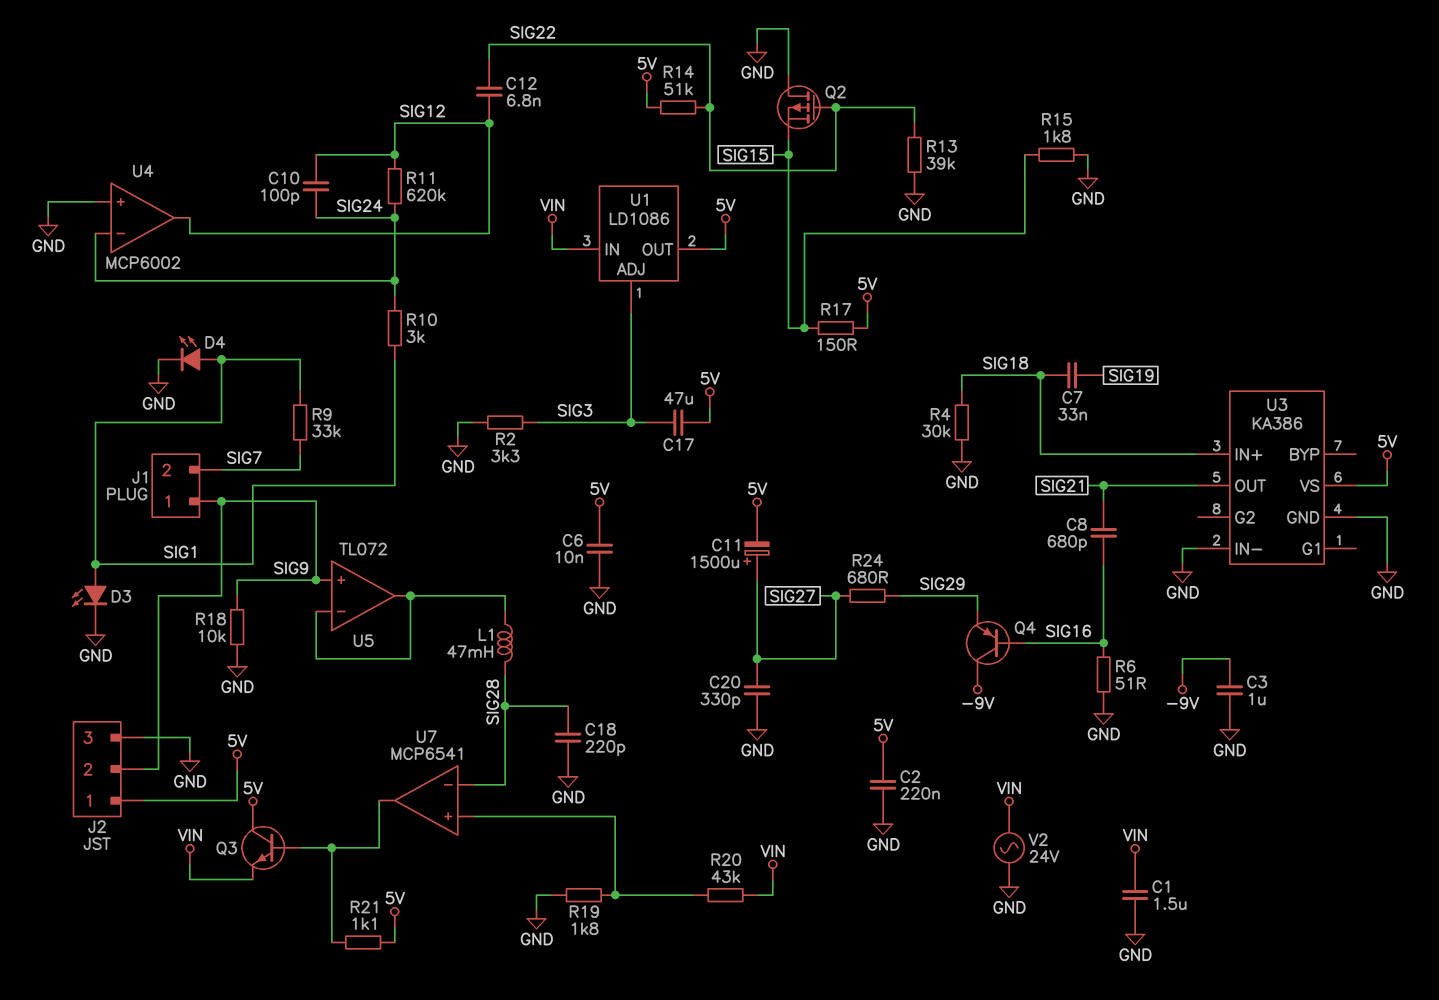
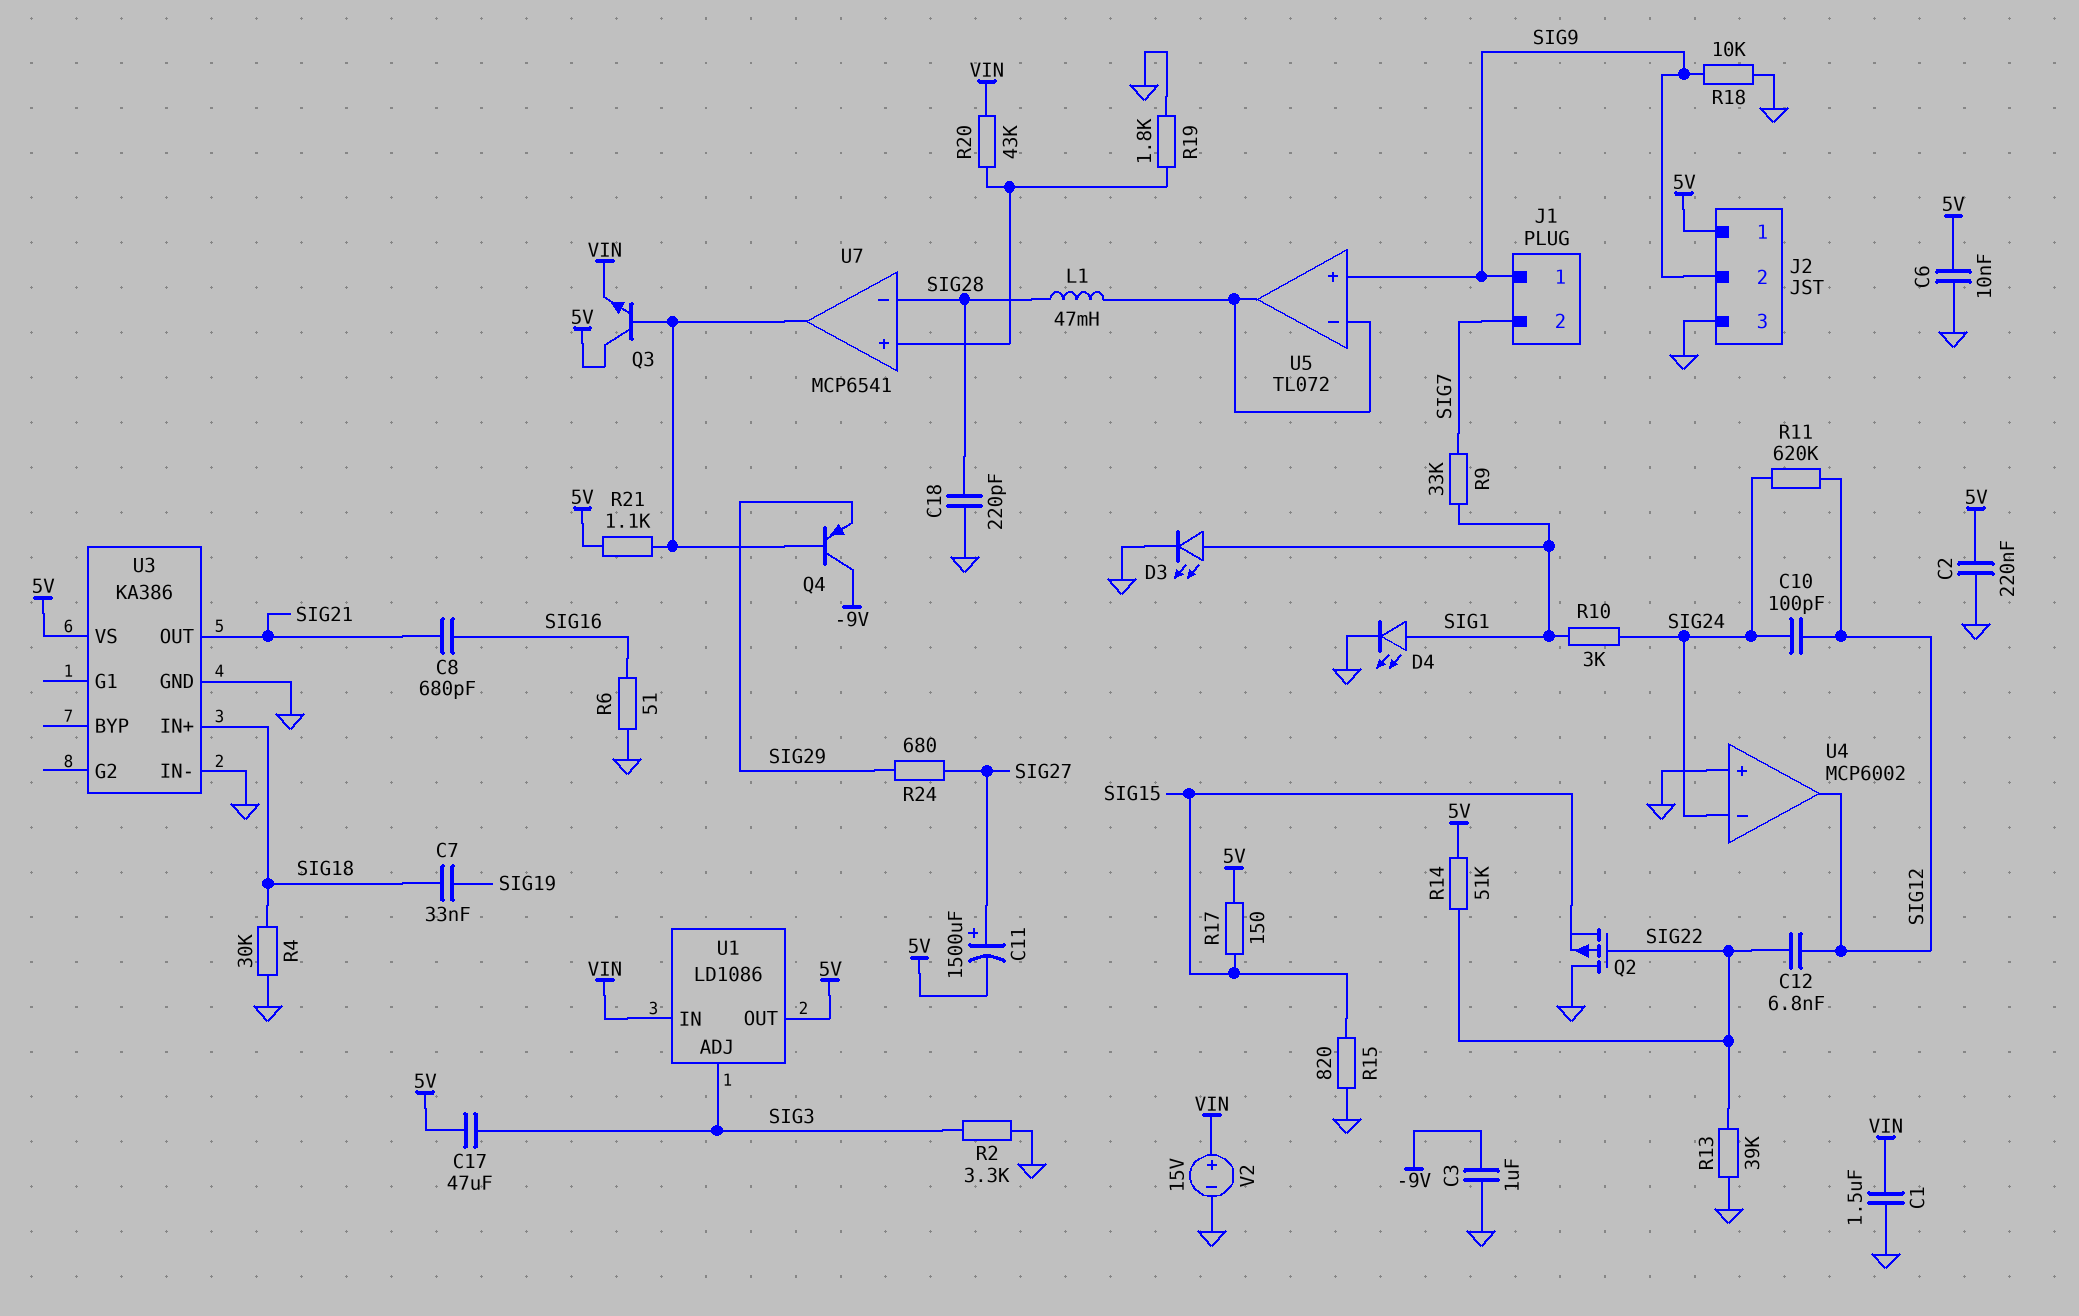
C20: 330pF (GND, SIG27) -> none
Q4: PNP (B SIG16, C -9V, E SIG29) -> PNP (B U7/out, C -9V, E SIG29)
R15: 1.8k (GND, SIG15) -> 820 (GND, SIG15)
V2: AC 24V (GND, VIN) -> 15V (plus VIN, minus GND)

